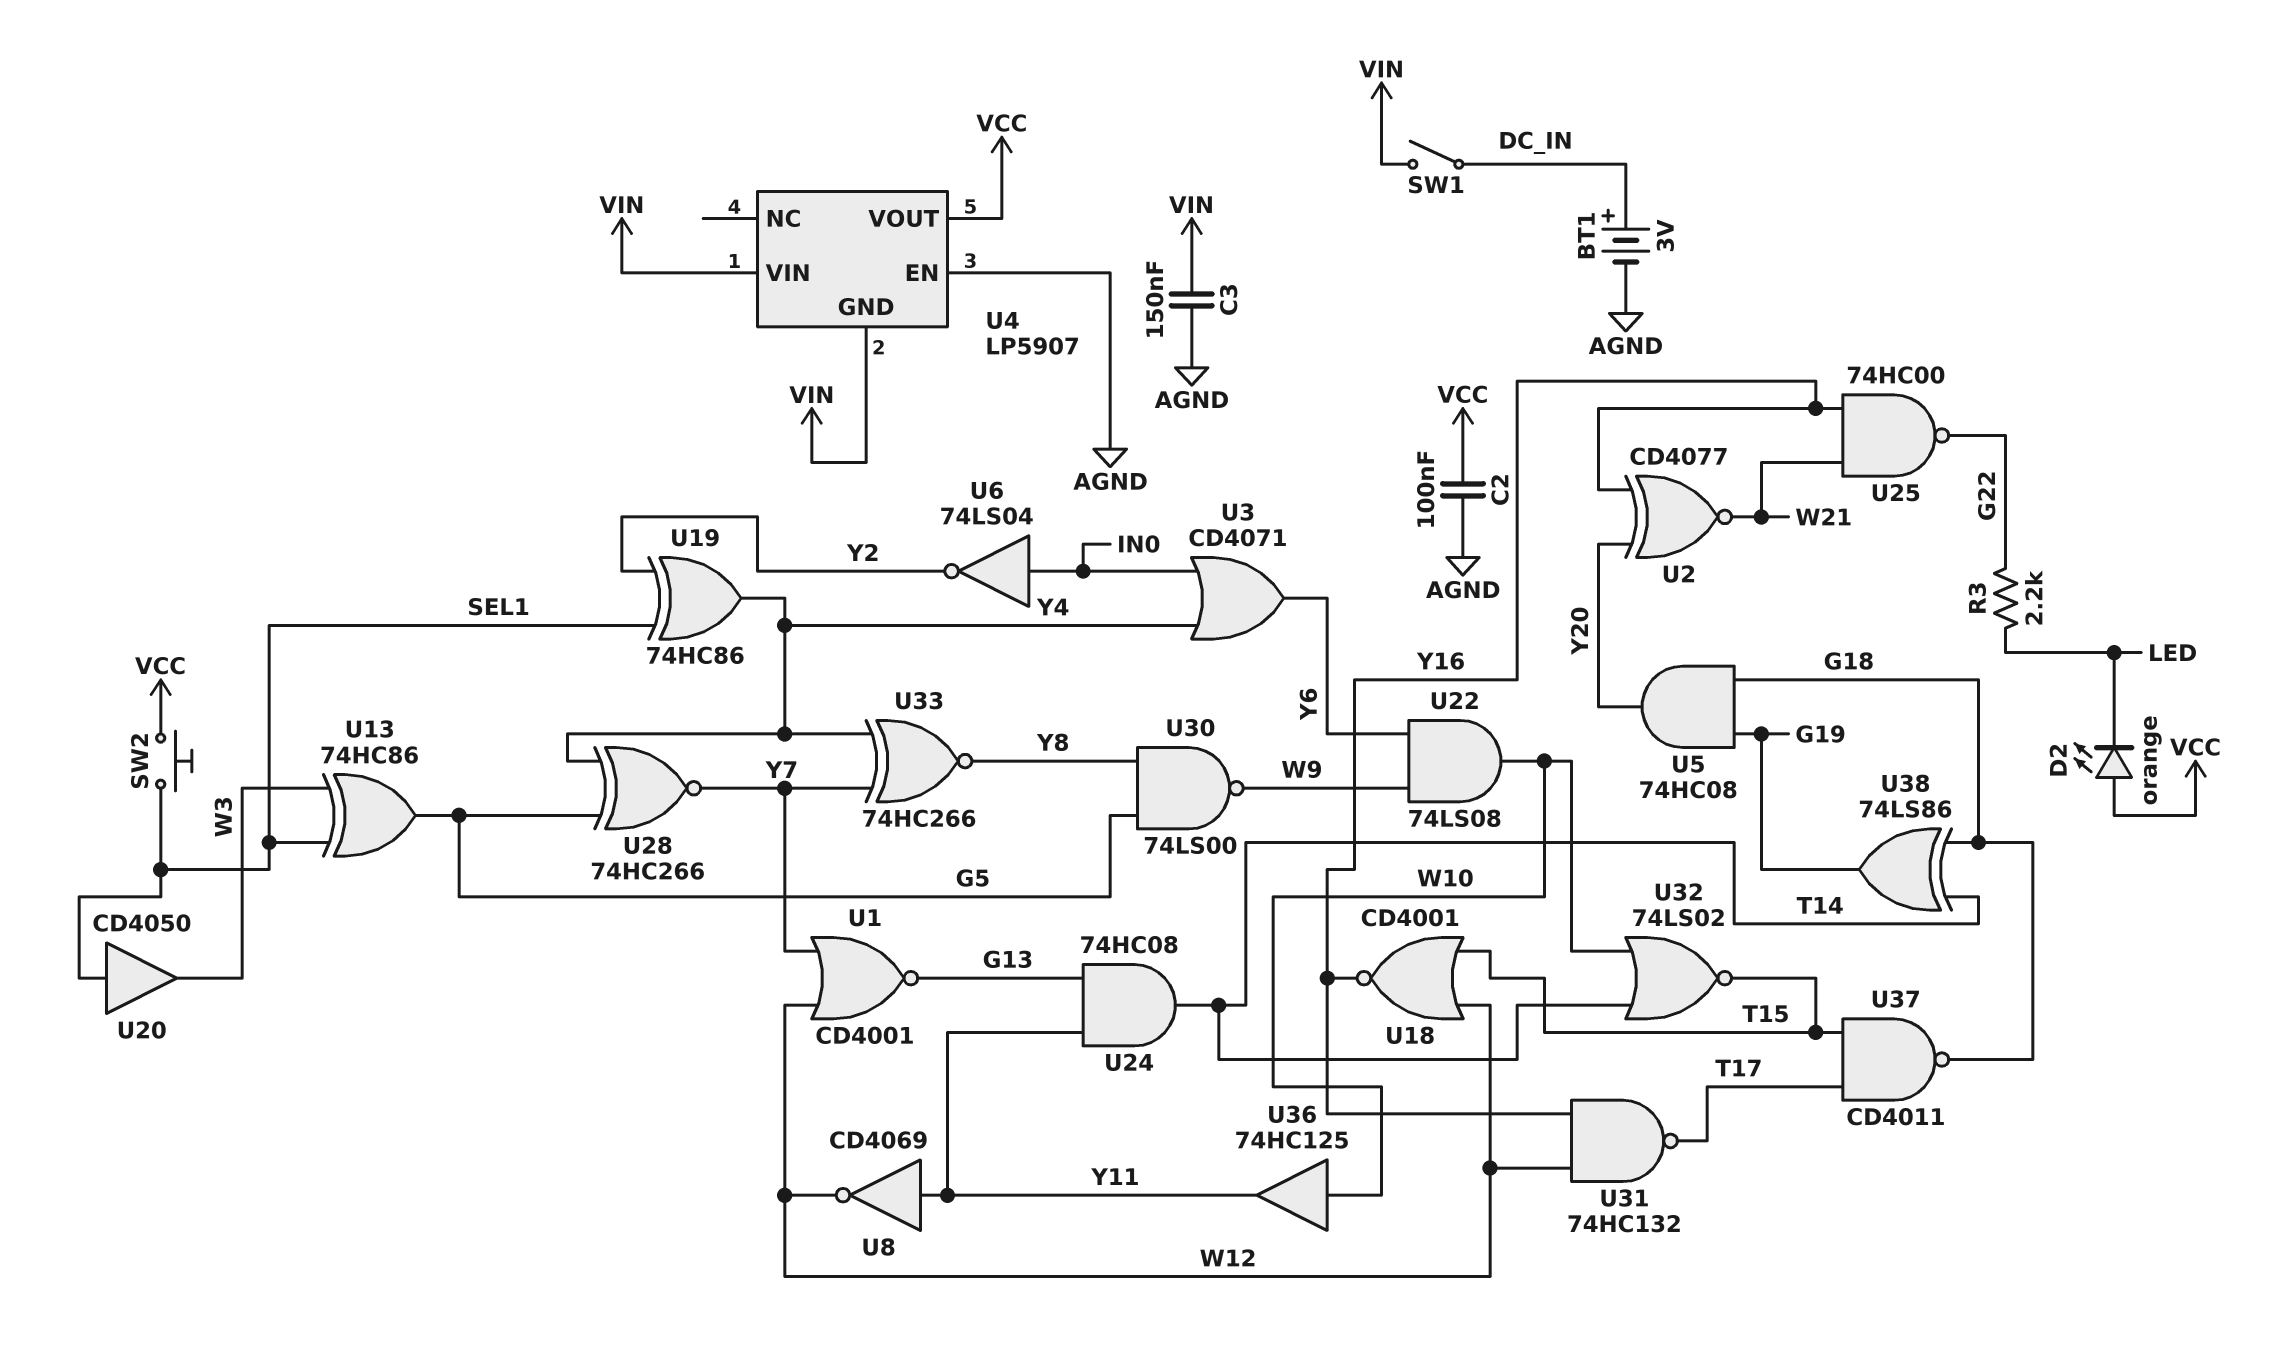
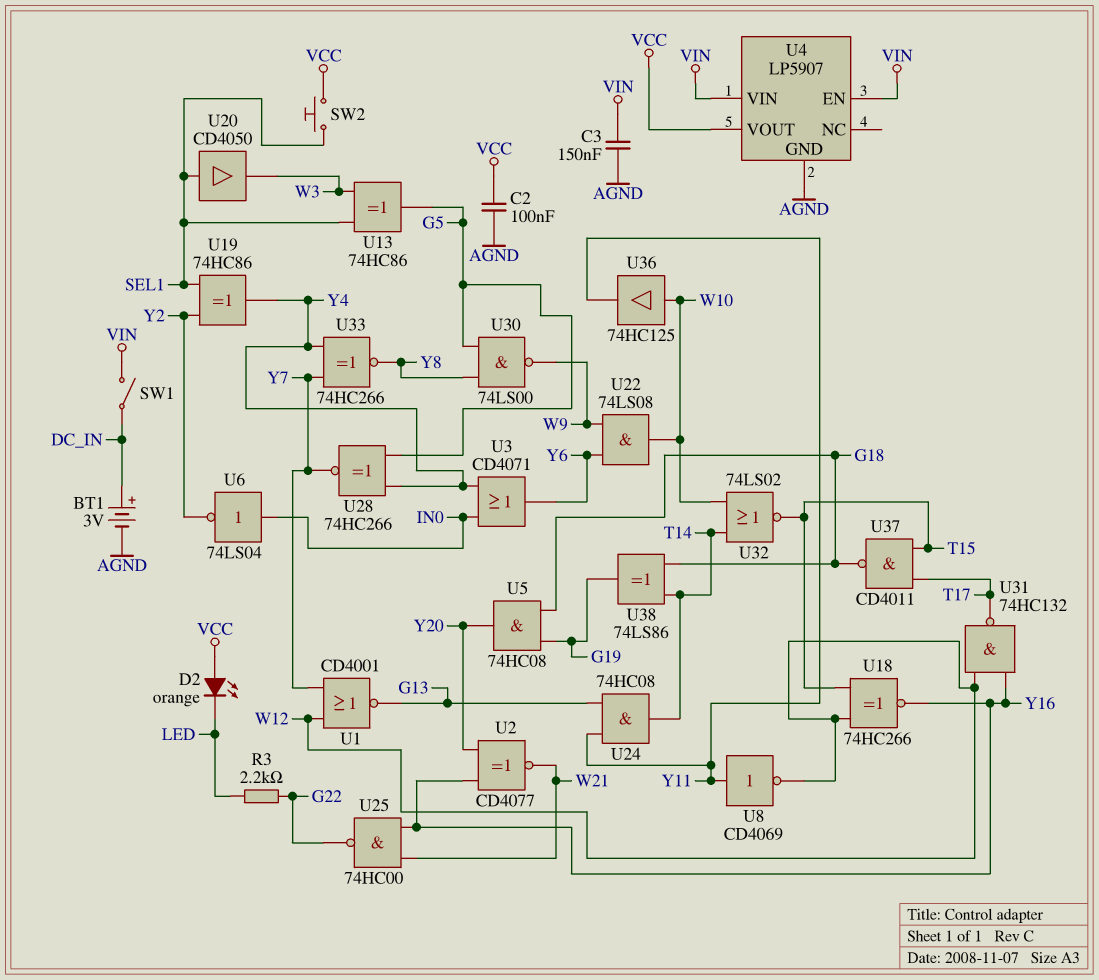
U4 pin EN: AGND -> VIN
U4 pin GND: VIN -> AGND
U18: NOR CD4001 (in T15, in W12, out Y16) -> XNOR 74HC266 (in T15, in W12, out Y16)

